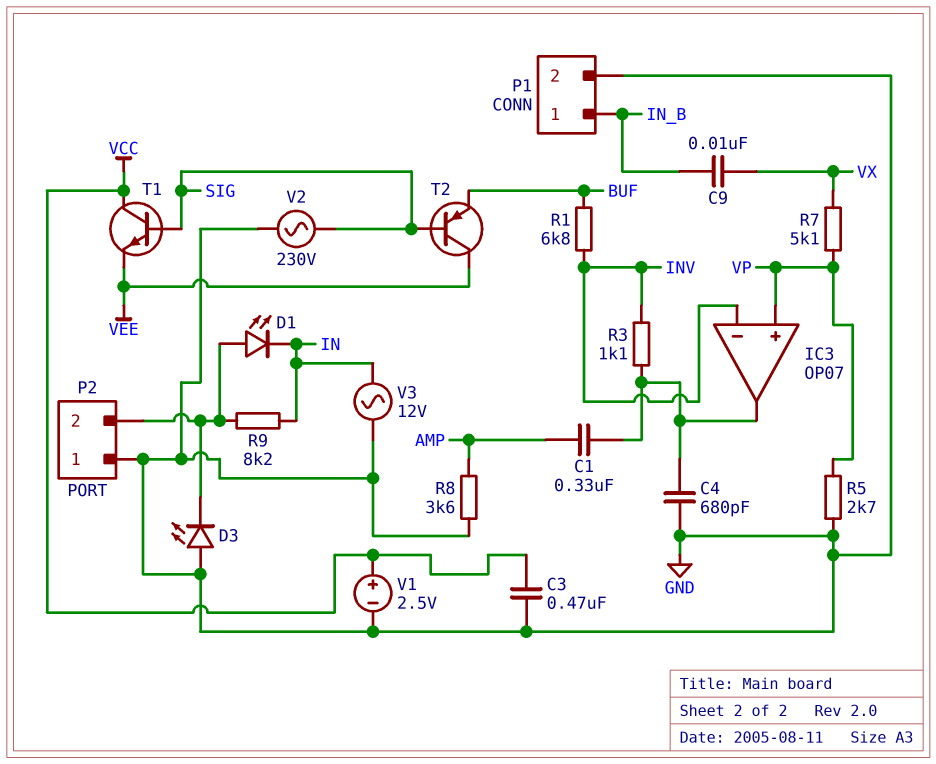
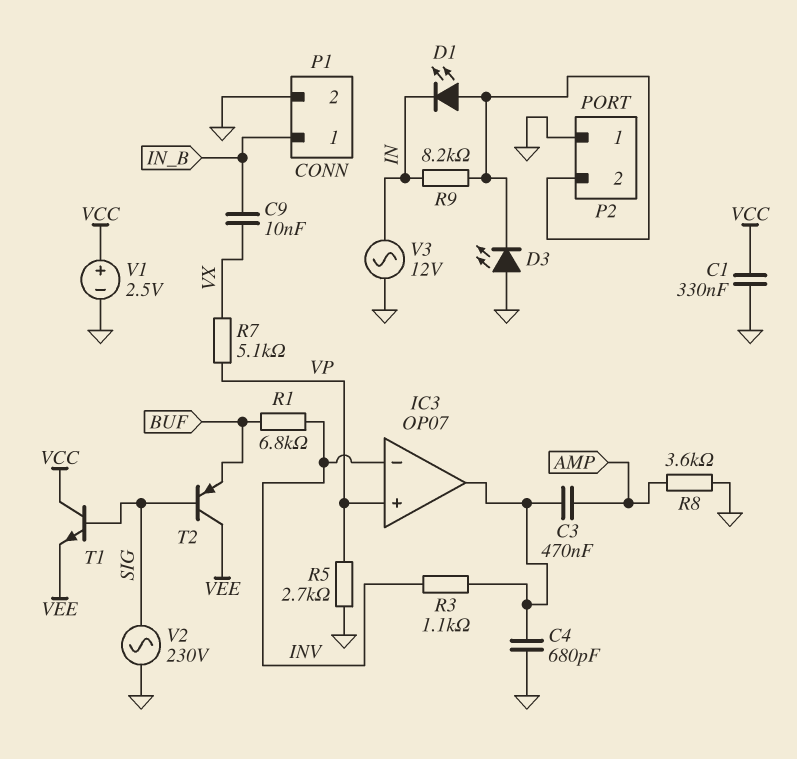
C1: 330nF (AMP, IC3/out) -> 330nF (GND, VCC)
C3: 470nF (GND, VCC) -> 470nF (AMP, IC3/out)

